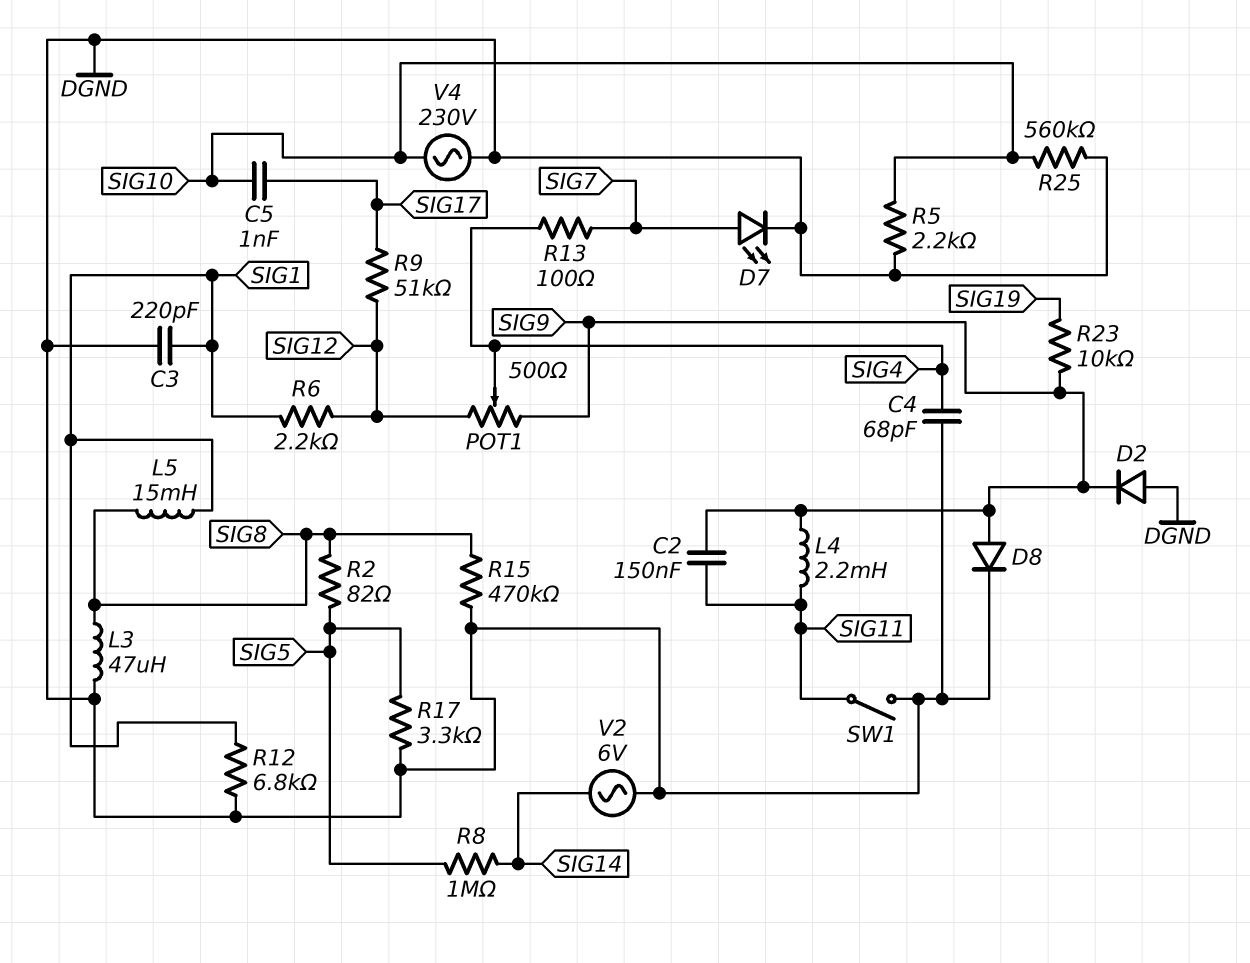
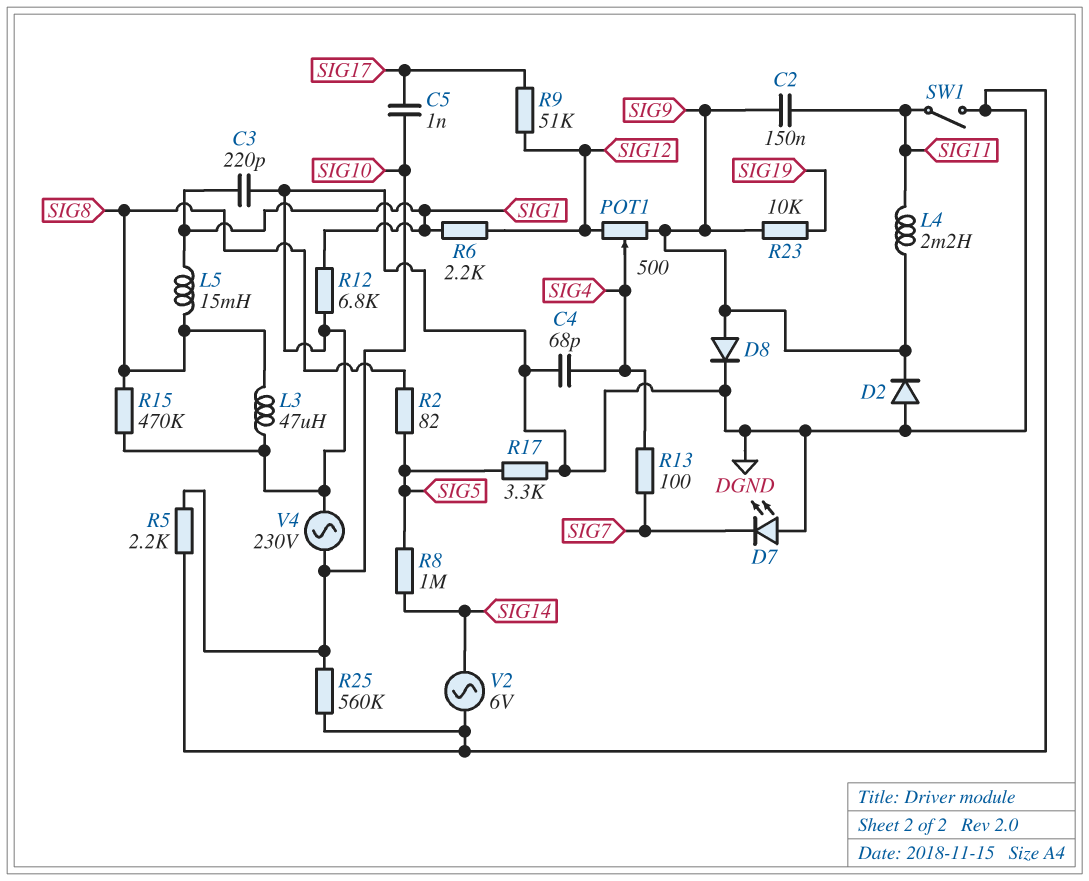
D7: LED (A SIG7, K DGND) -> LED (A DGND, K SIG7)

